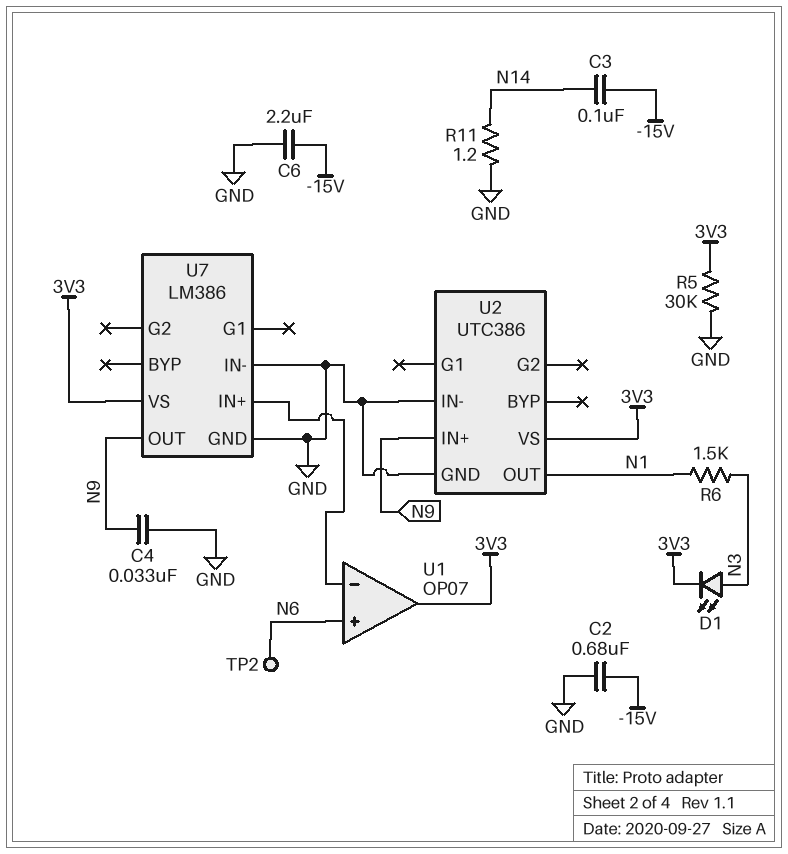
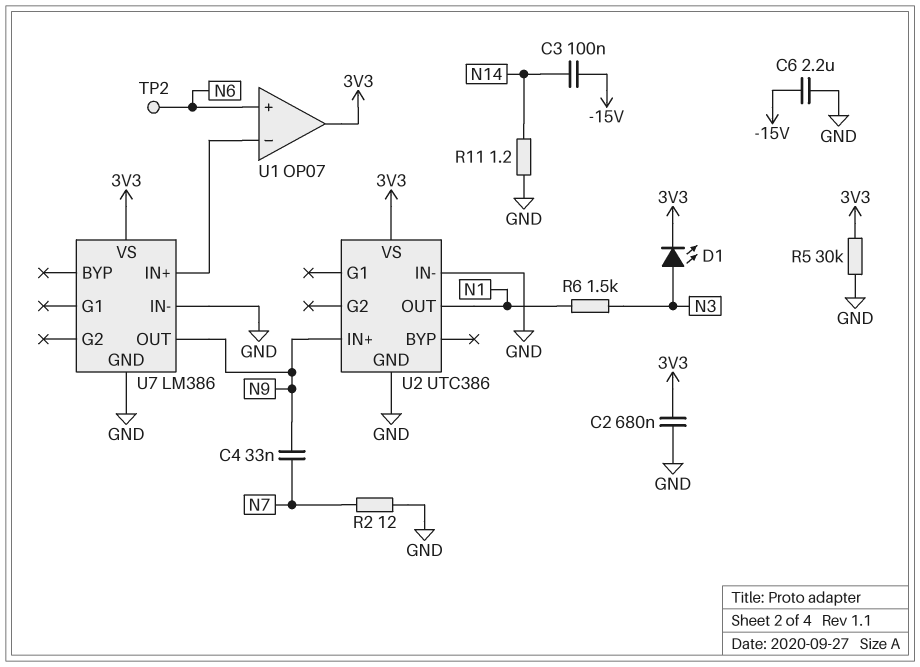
C2: 680nF (-15V, GND) -> 680nF (3V3, GND)
C4: 33nF (GND, N9) -> 33nF (N7, N9)
R2: none -> 12 (GND, N7)

